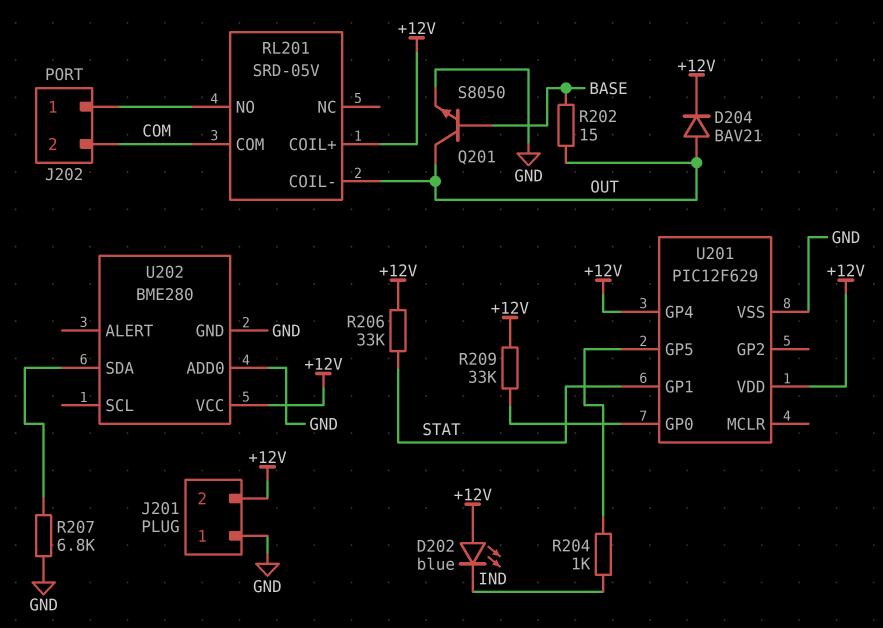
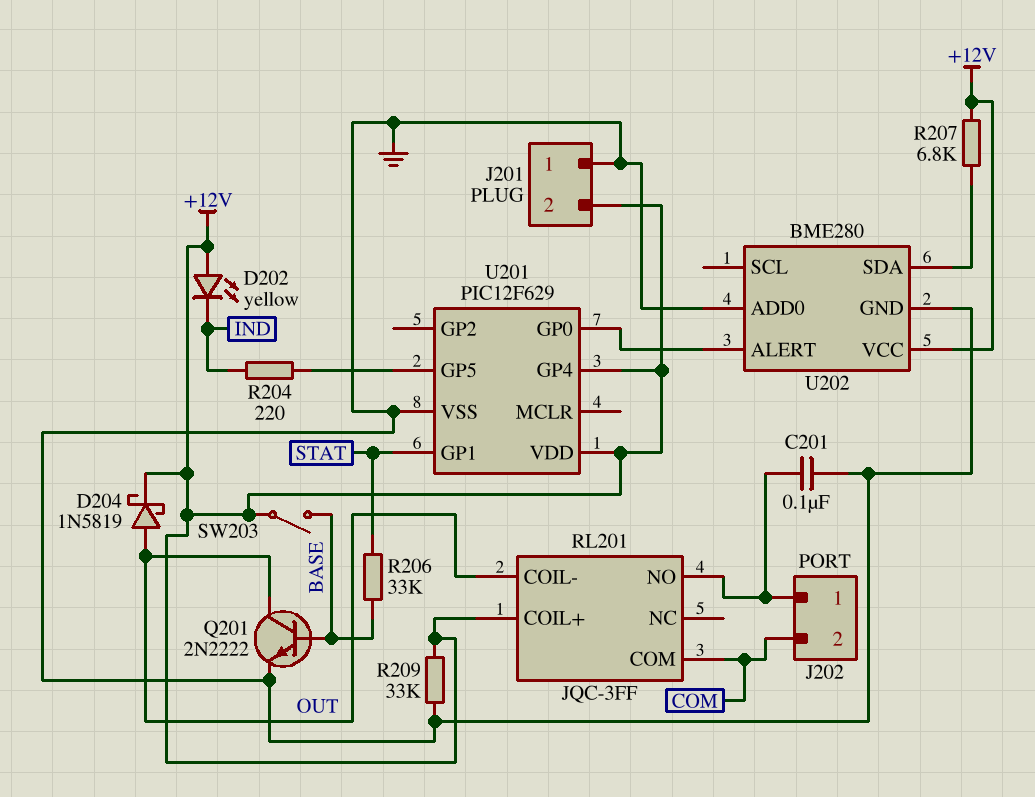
C201: none -> 100nF (GND, J202/1)
D202: LED blue (A +12V, K IND) -> LED yellow (A +12V, K IND)
D204: diode BAV21 (A OUT, K +12V) -> schottky 1N5819 (A OUT, K +12V)
Q201: NPN S8050 (B BASE, C OUT, E GND) -> NPN 2N2222 (B BASE, C OUT, E GND)
R202: 15 (BASE, OUT) -> none
R204: 1k (IND, U201/GP5) -> 220 (IND, U201/GP5)
R206: 33k (+12V, STAT) -> 33k (BASE, STAT)
R207: 6.8k (GND, U202/SDA) -> 6.8k (+12V, U202/SDA)
R209: 33k (+12V, U201/GP0) -> 33k (+12V, GND)
RL201: SRD-05V -> JQC-3FF
SW203: none -> switch (+12V, BASE)
U202 pin ALERT: none -> U201/GP0

